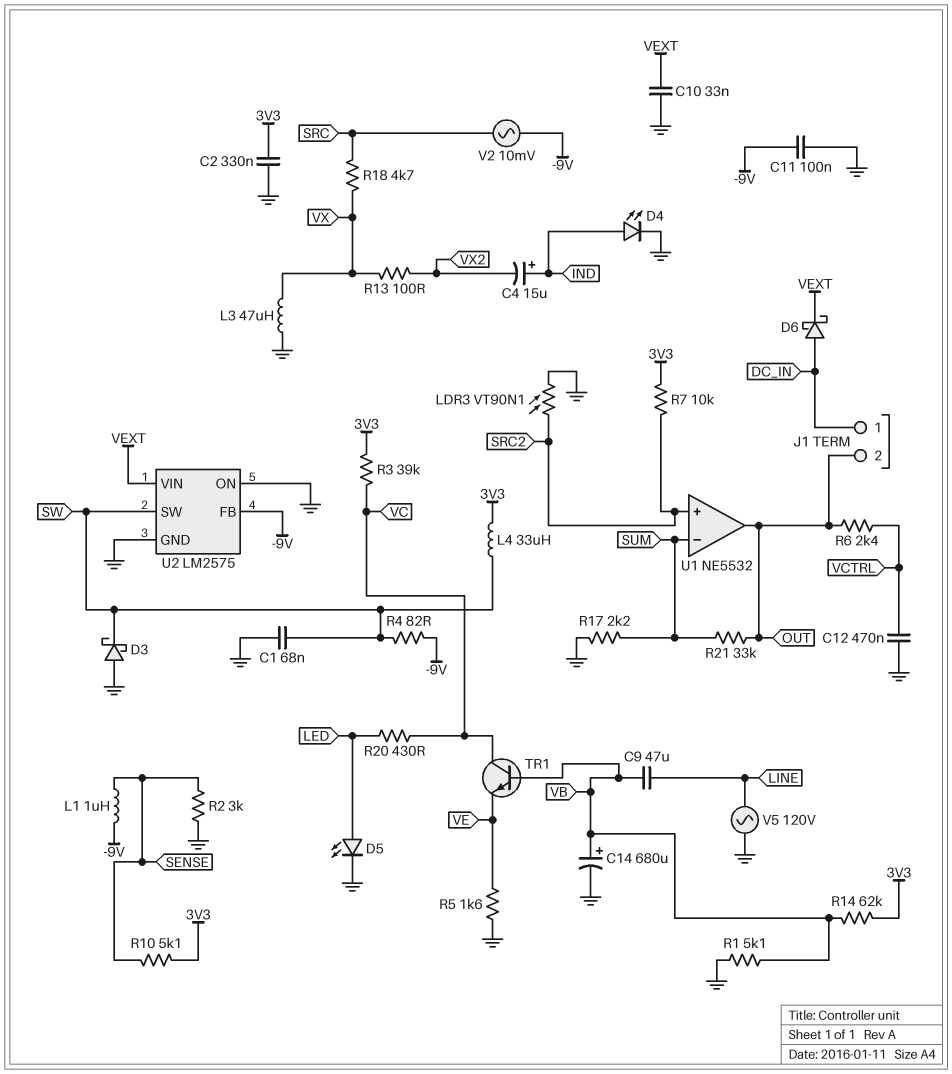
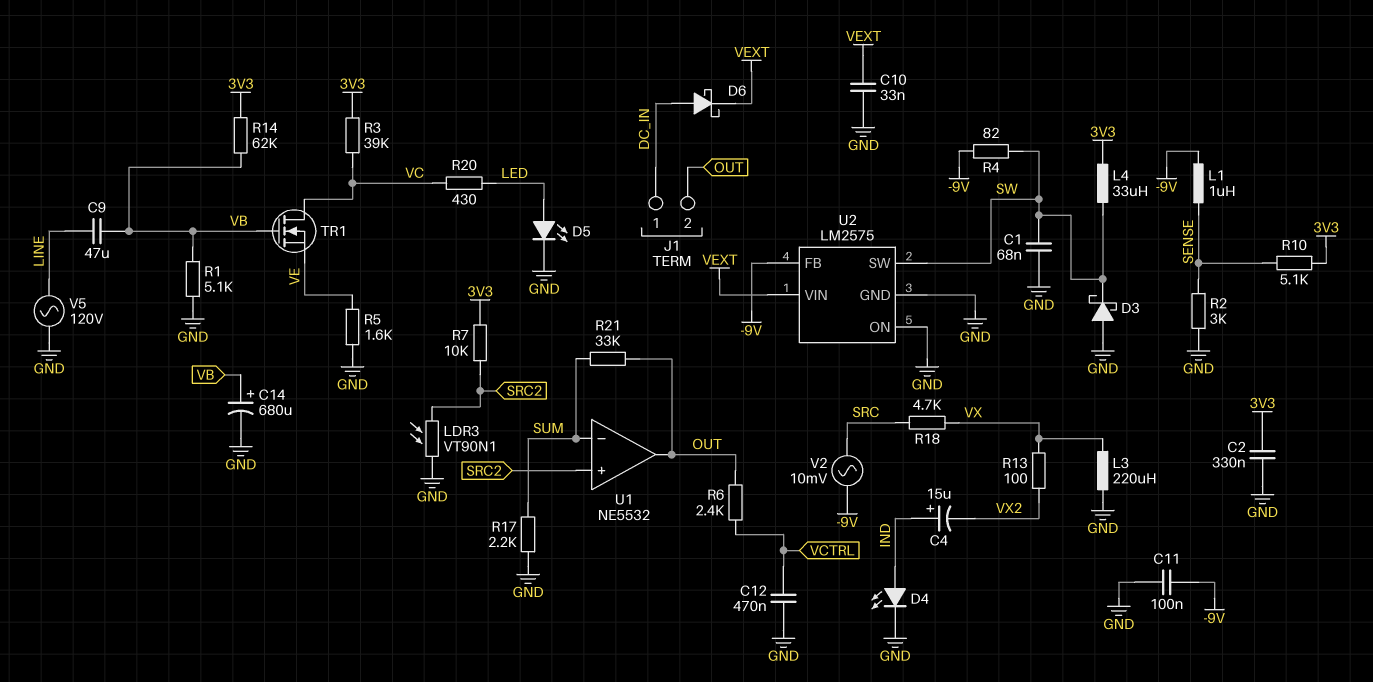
L3: 47uH (GND, VX) -> 220uH (GND, VX)
TR1: NPN (B VB, C VC, E VE) -> NMOS (G VB, D VC, S VE)

